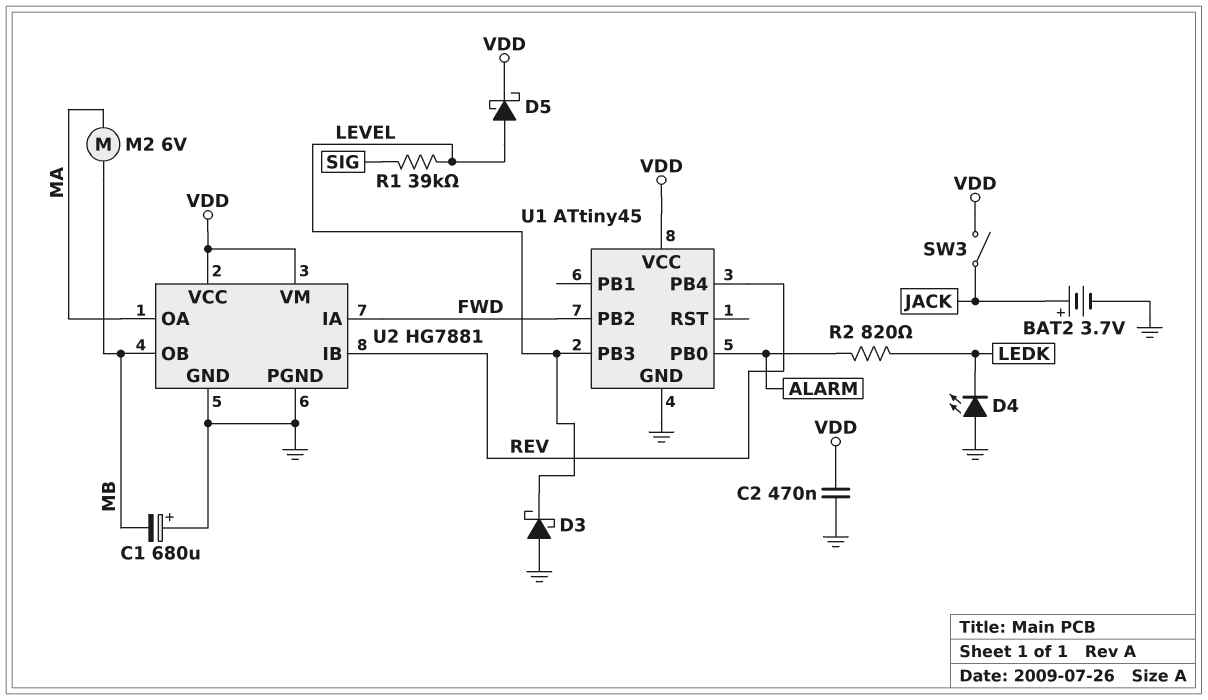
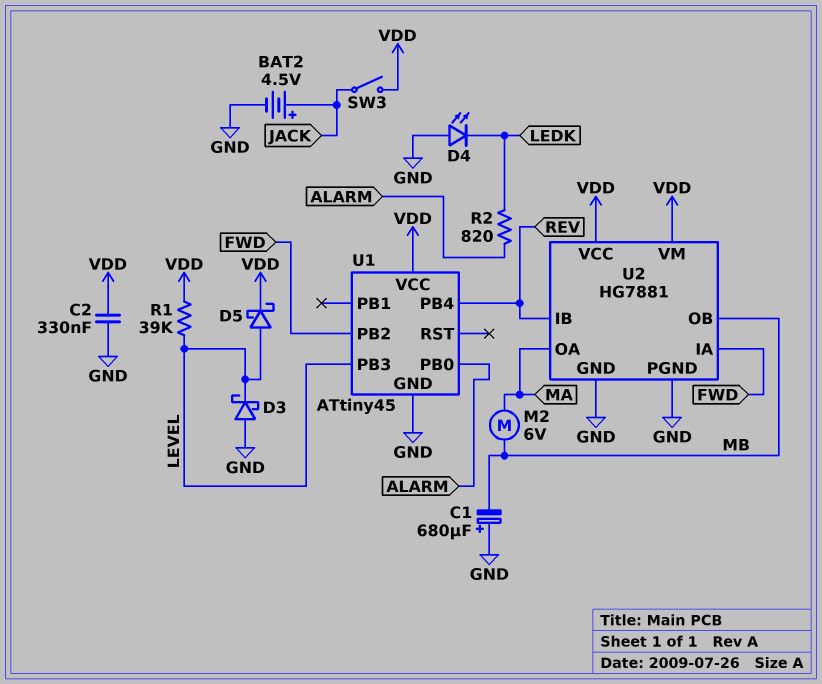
BAT2: 3.7V (plus JACK, minus GND) -> 4.5V (plus JACK, minus GND)
C2: 470nF (GND, VDD) -> 330nF (GND, VDD)
R1: 39k (LEVEL, SIG) -> 39k (LEVEL, VDD)

